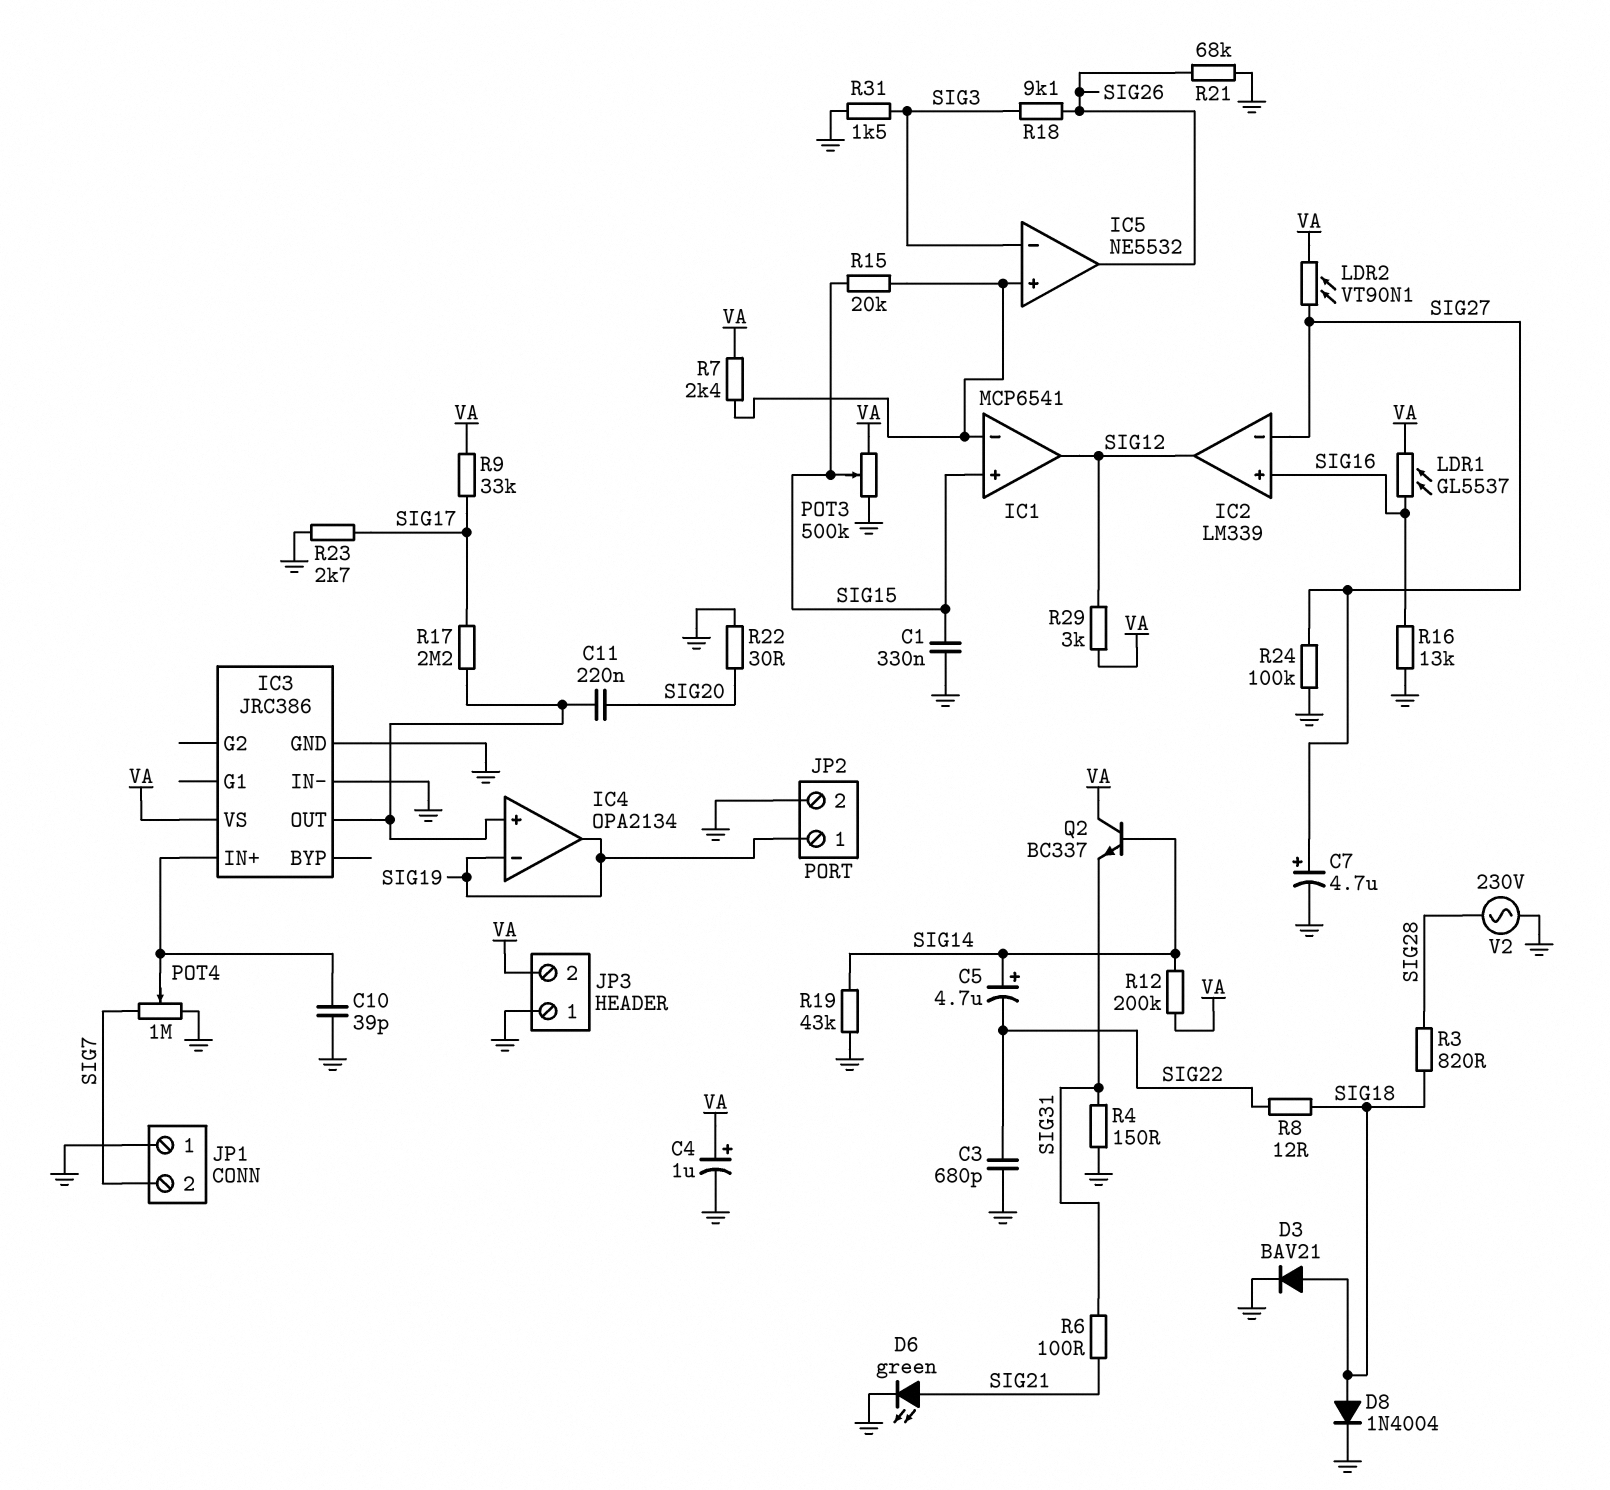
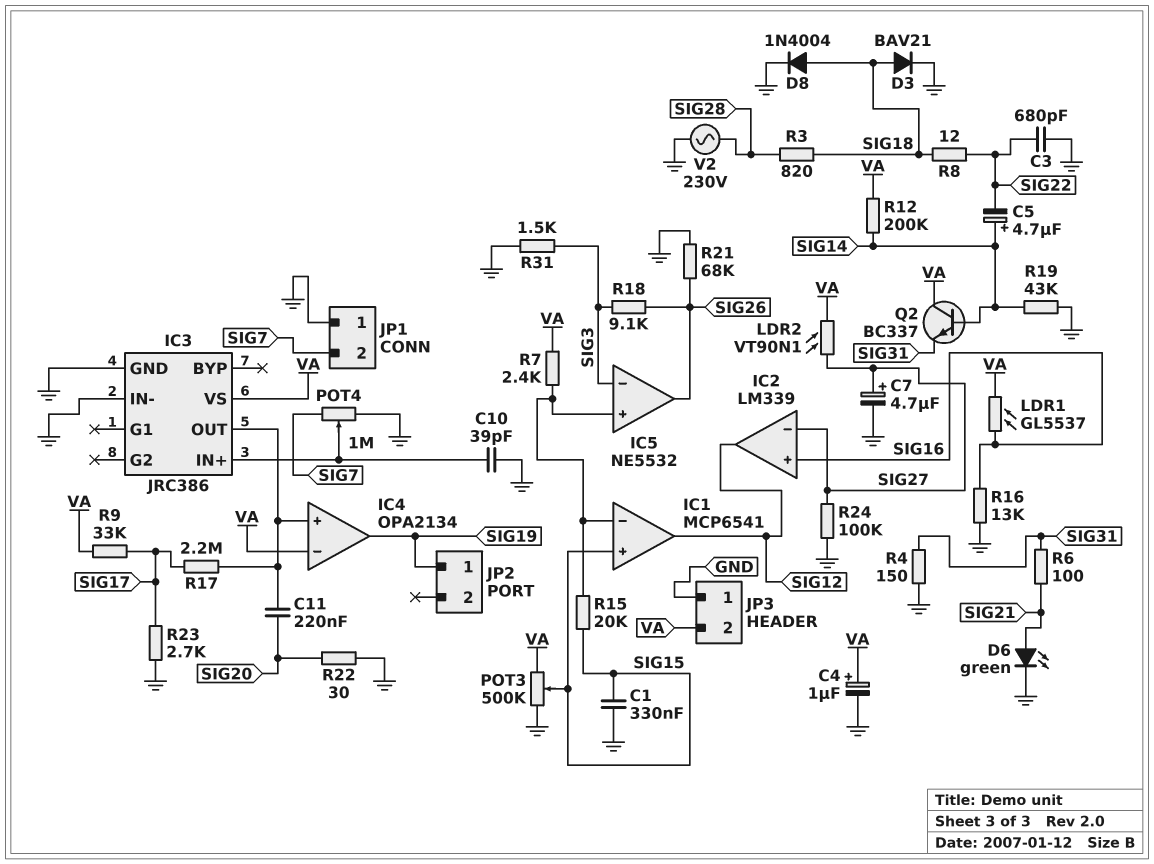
IC4 pin in-: SIG19 -> VA
JP2 pin 2: GND -> none
R29: 3k (SIG12, VA) -> none

